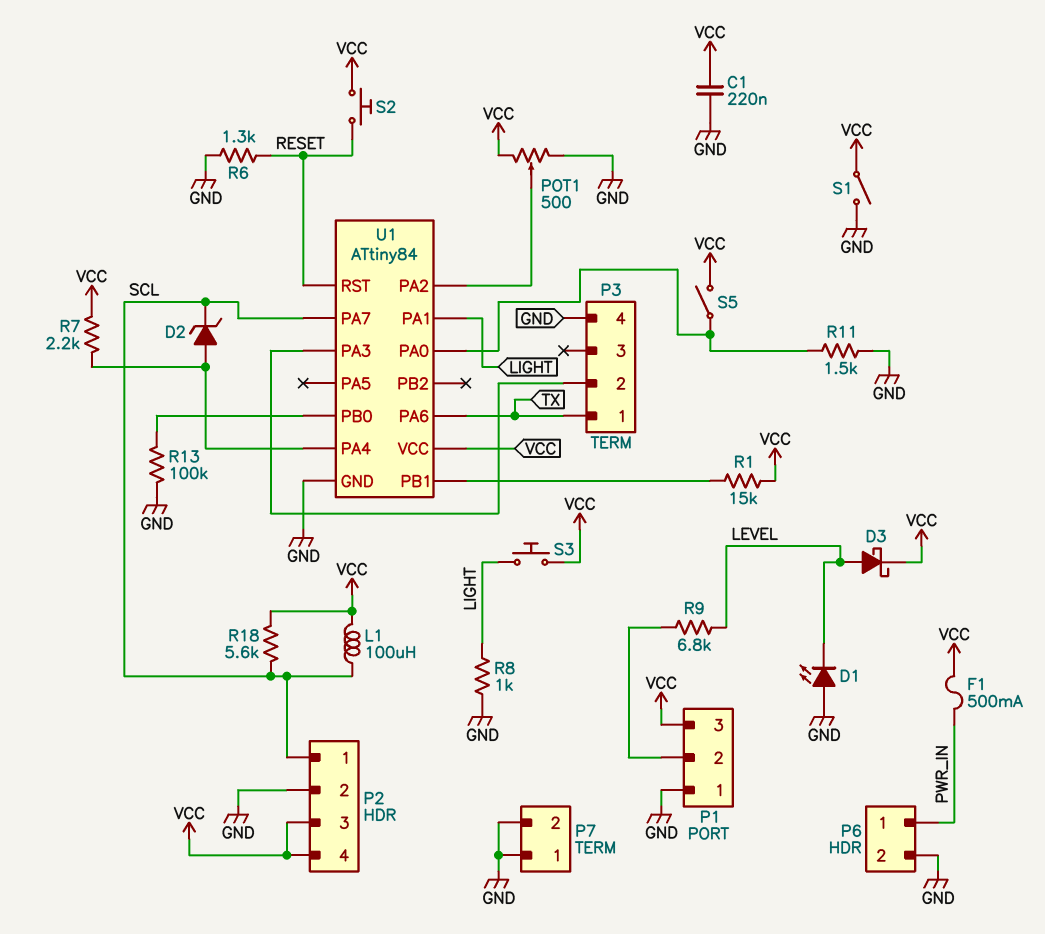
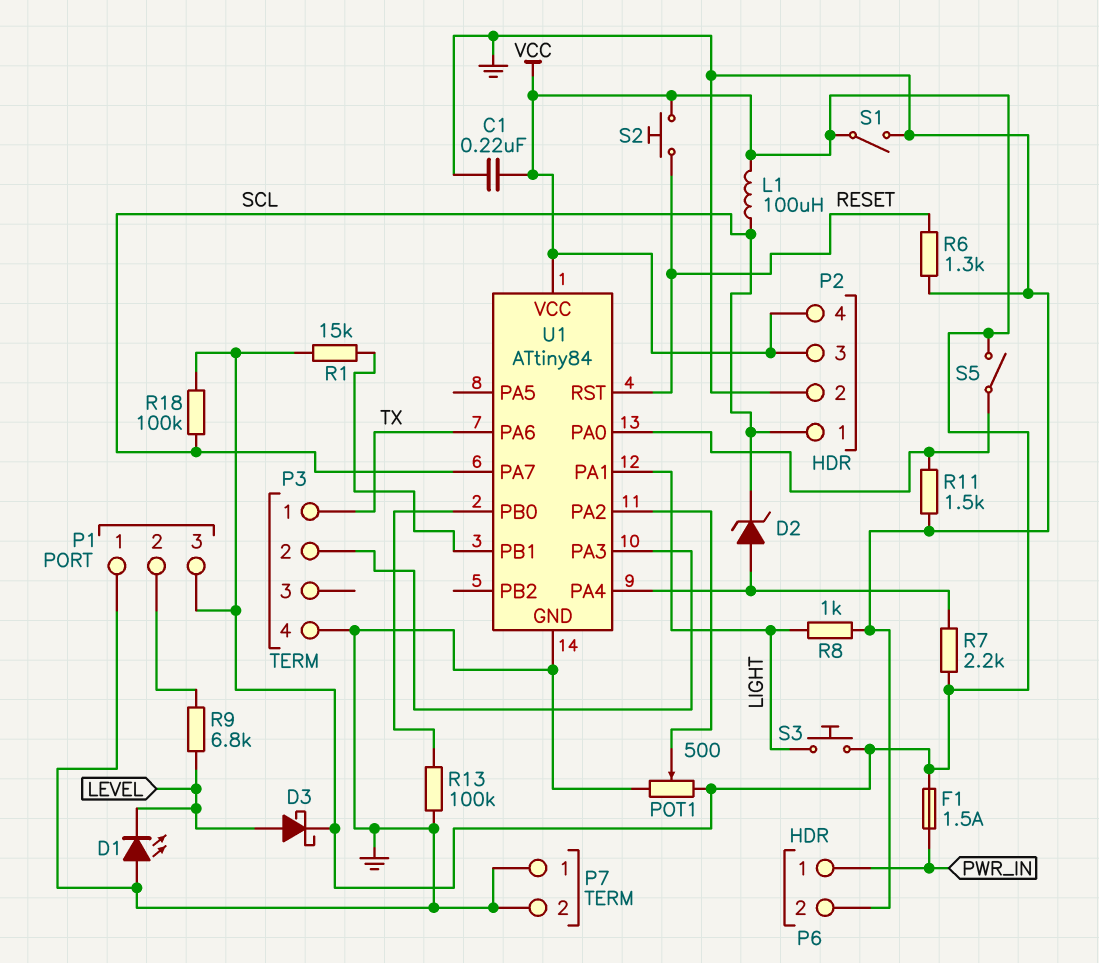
F1: 500mA (PWR_IN, VCC) -> 1.5A (PWR_IN, VCC)
R18: 5.6k (SCL, VCC) -> 100k (SCL, VCC)

